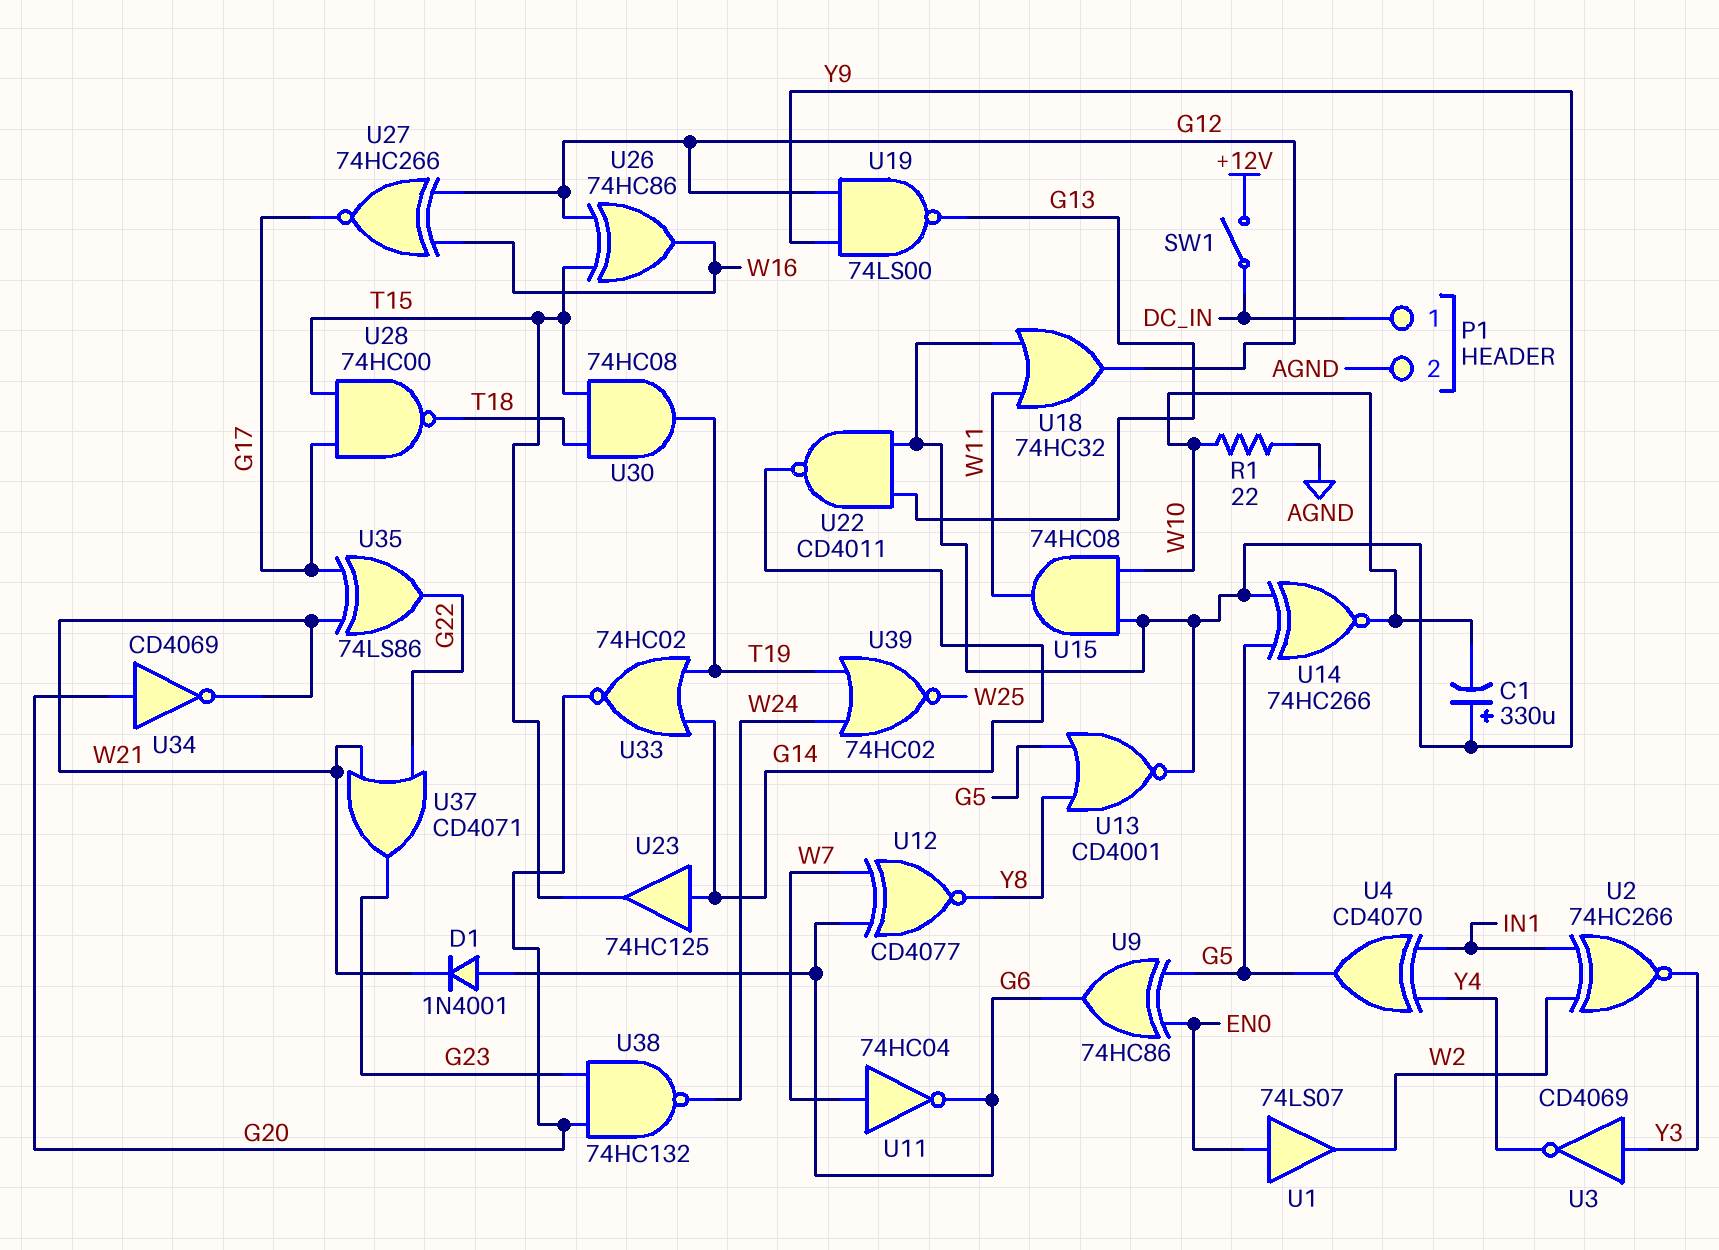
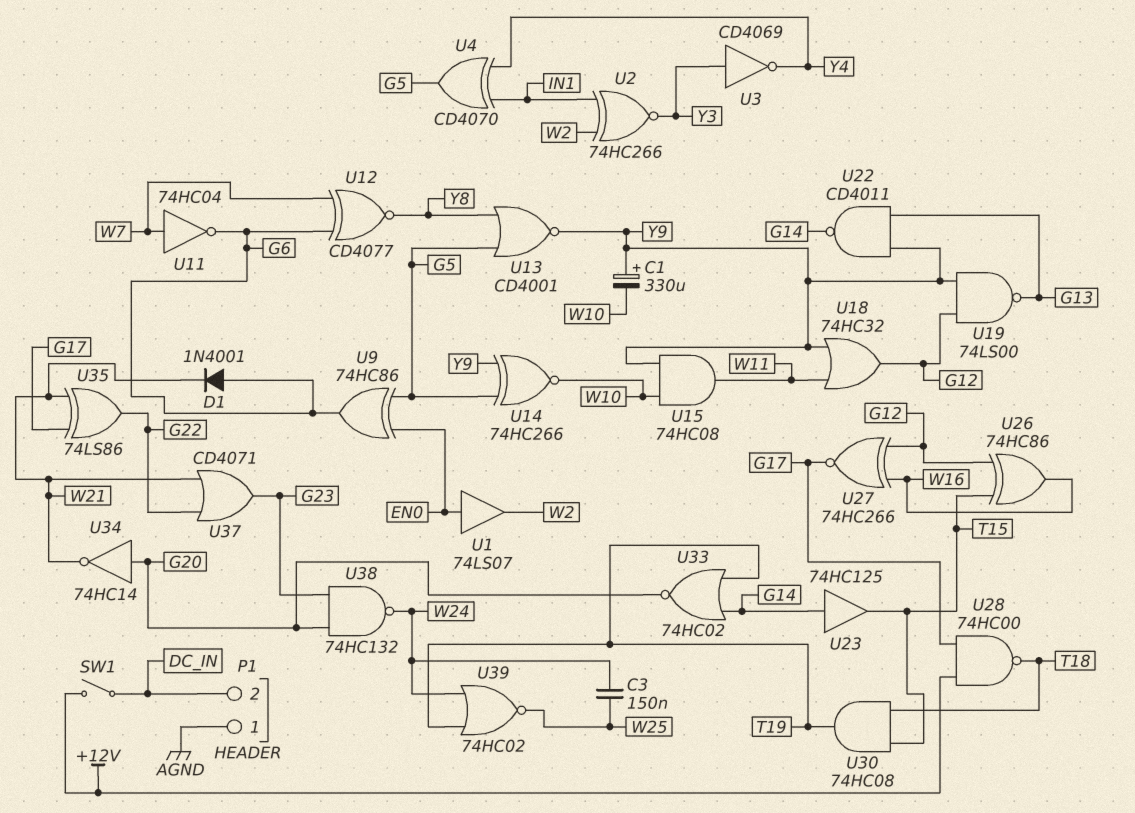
C3: none -> 150nF (W24, W25)
P1 pin 1: DC_IN -> AGND
P1 pin 2: AGND -> DC_IN
R1: 22 (AGND, W10) -> none
U28: NAND 74HC00 (in G17, in T15, out T18) -> NAND 74HC00 (in +12V, in G17, out T18)
U34: NOT CD4069 (in G20, out W21) -> NOT 74HC14 (in G20, out W21)

